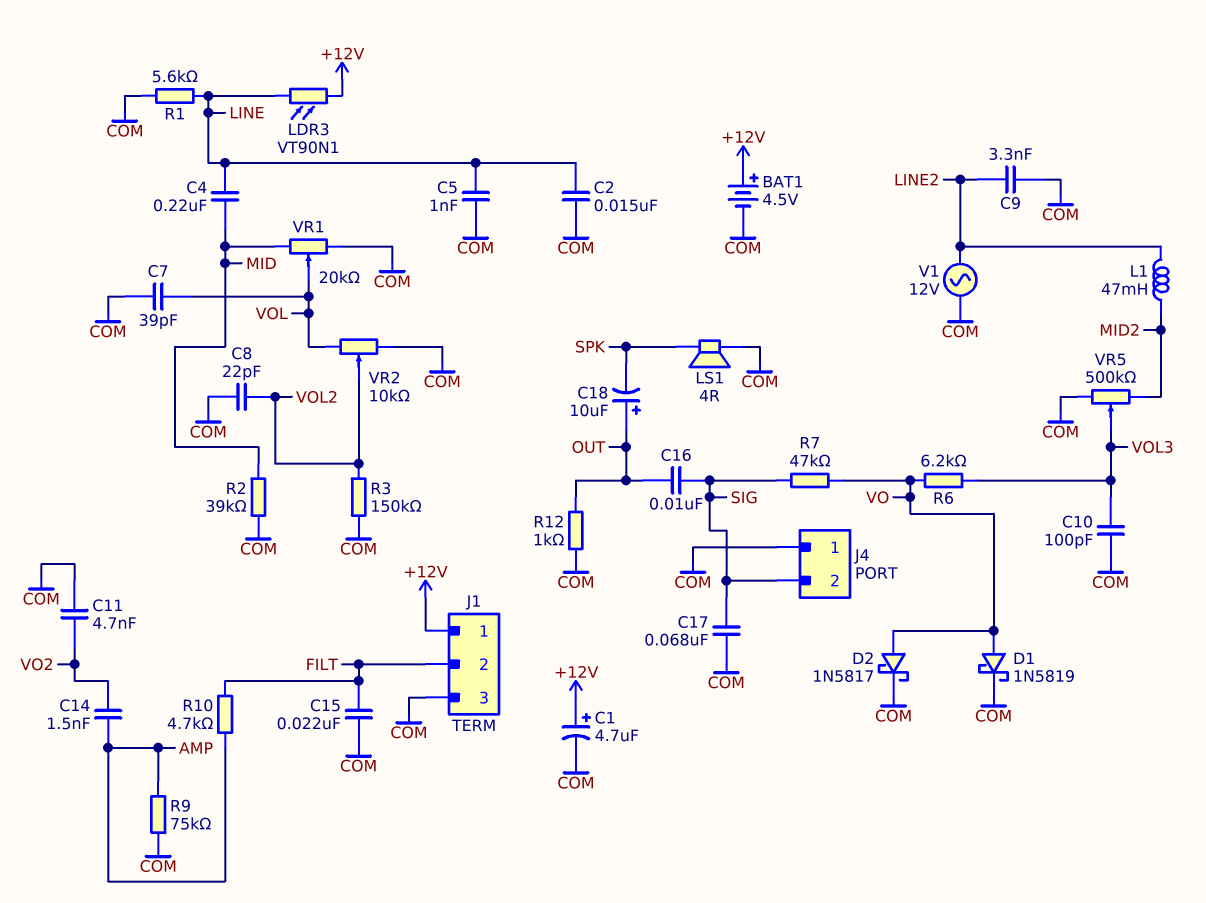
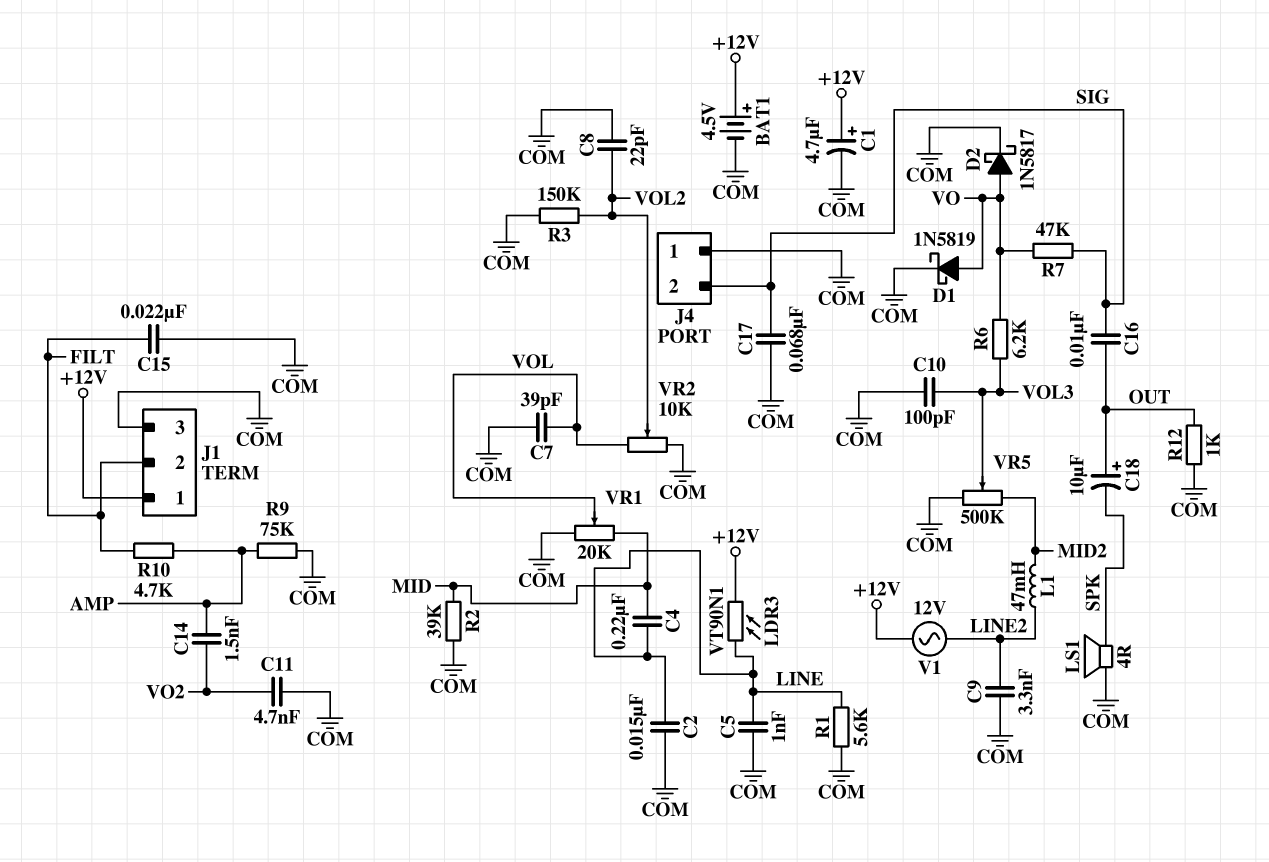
V1: AC 12V (COM, LINE2) -> AC 12V (+12V, LINE2)

